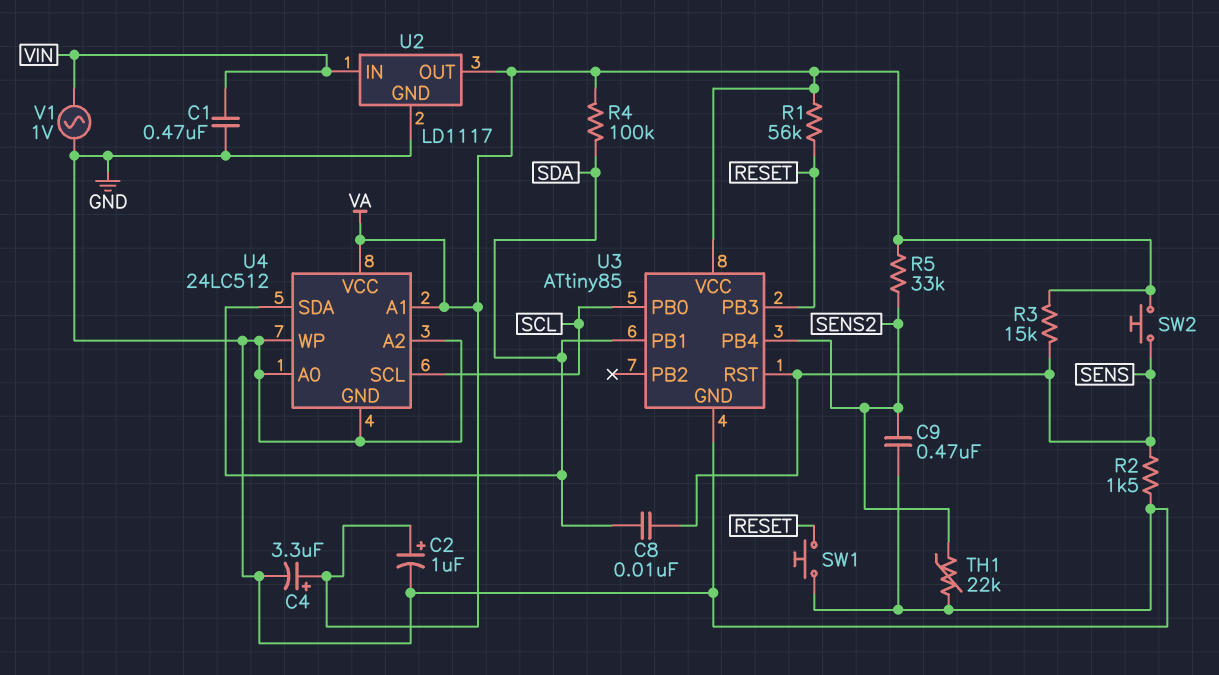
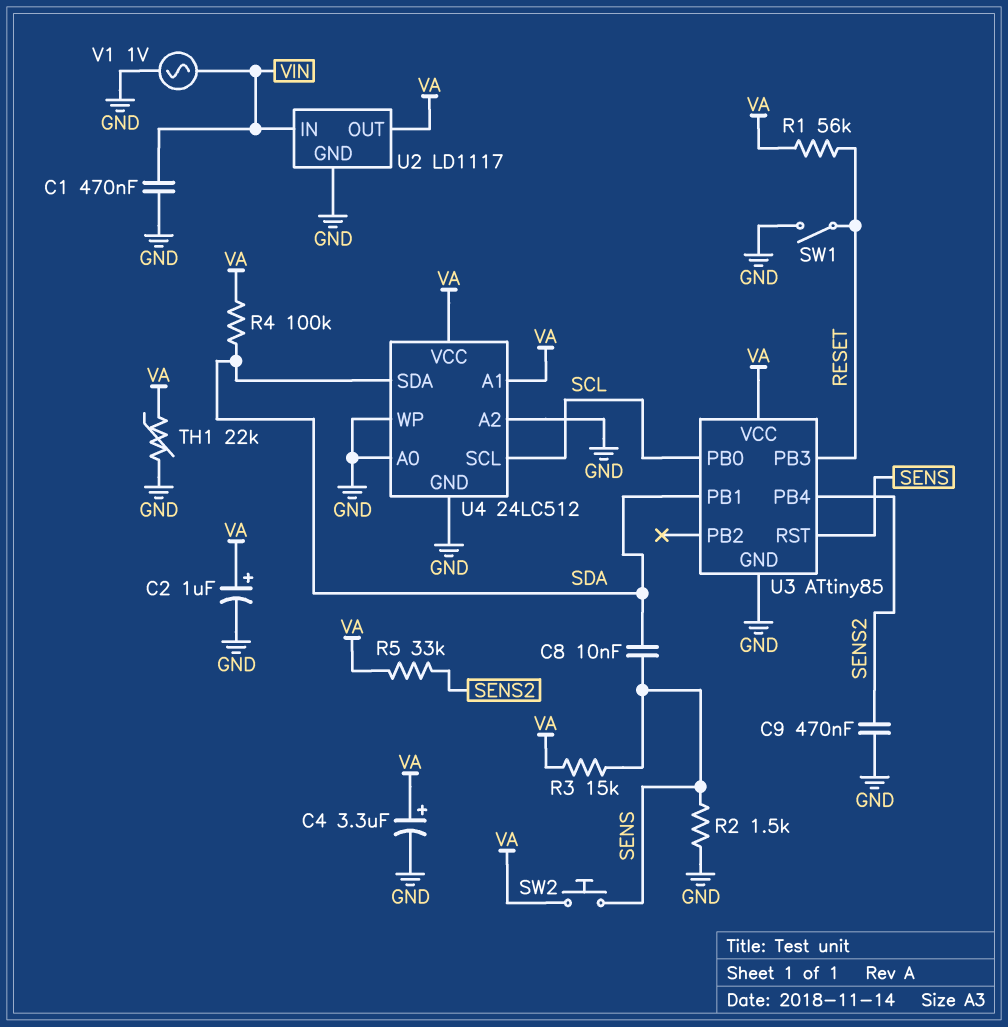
SW1: button (GND, RESET) -> switch (GND, RESET)
TH1: 22k (GND, SENS2) -> 22k (GND, VA)

